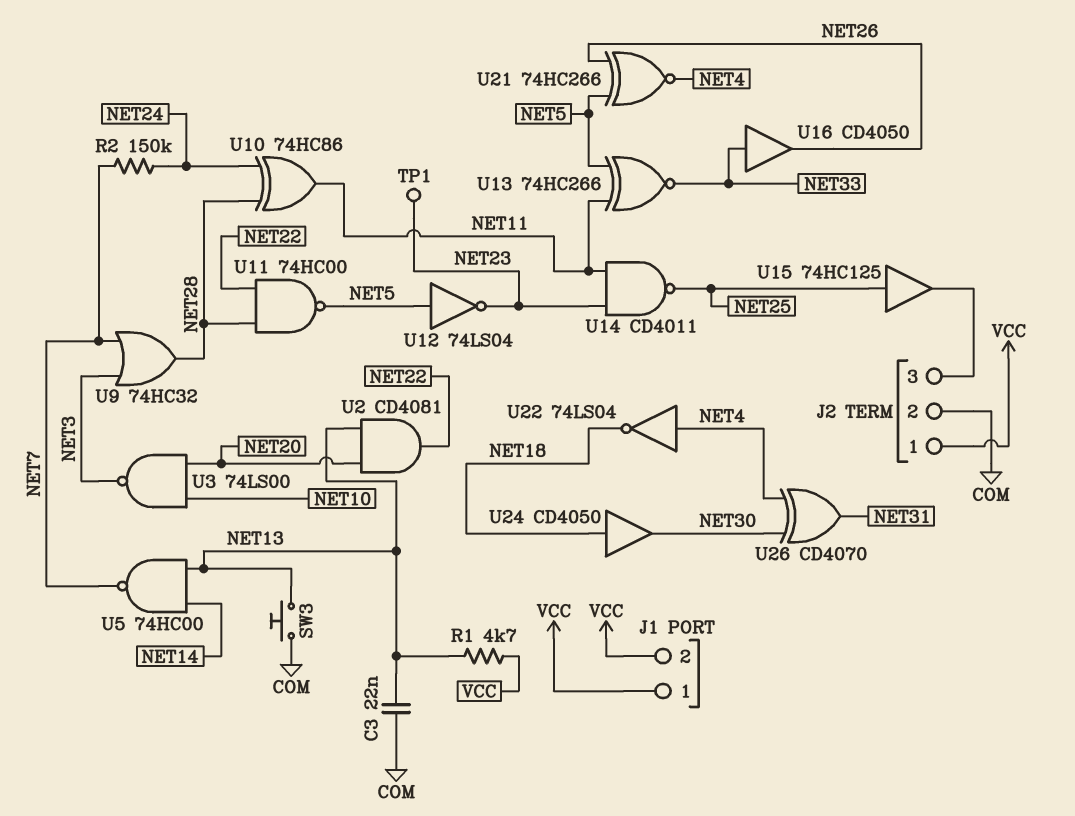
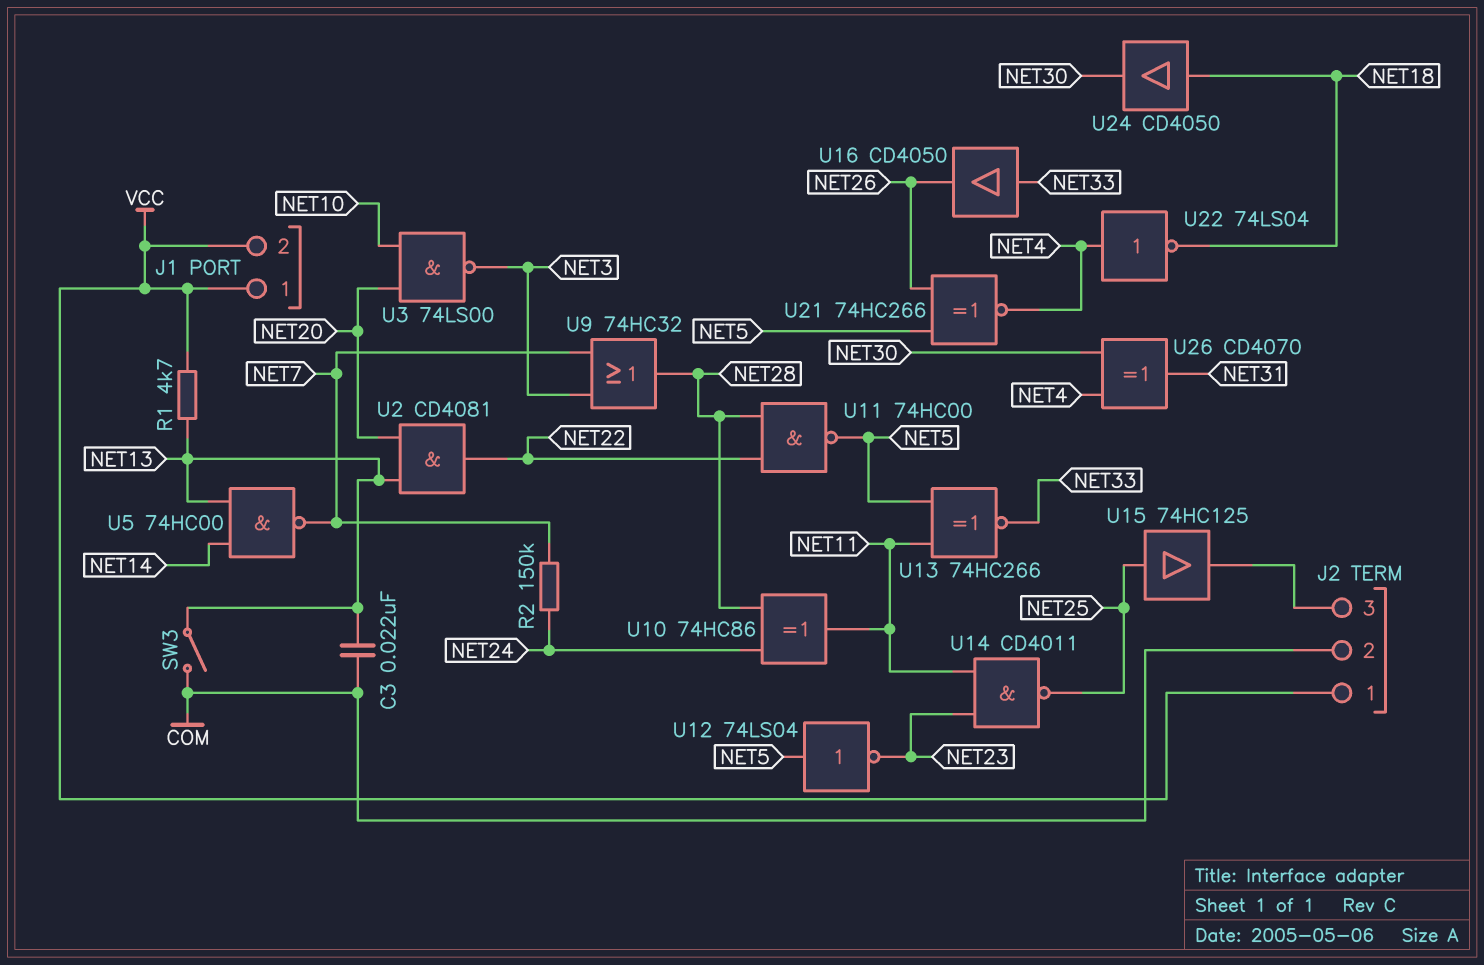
SW3: button (COM, NET13) -> switch (COM, NET13)
TP1: test point (NET23) -> none

